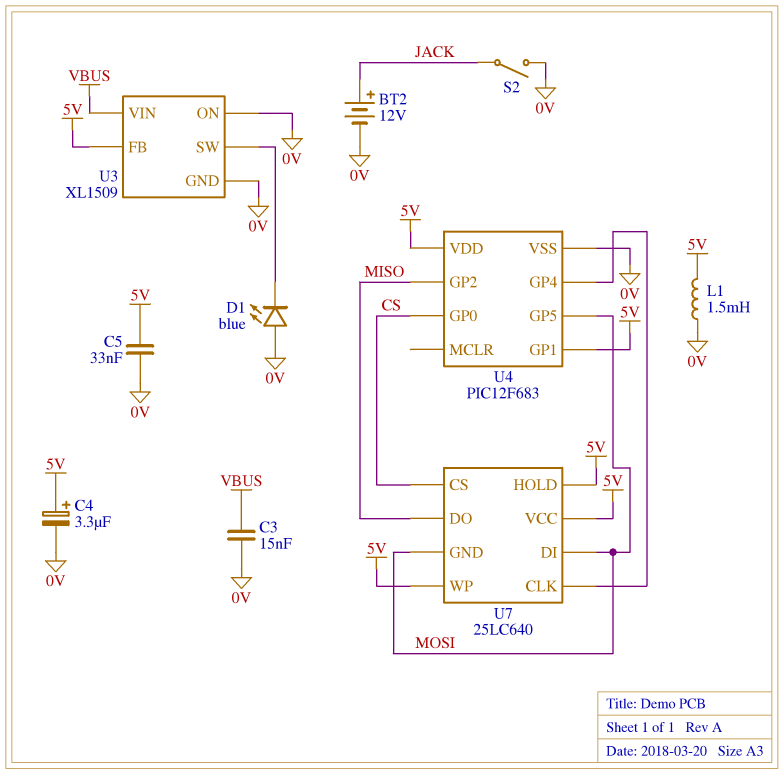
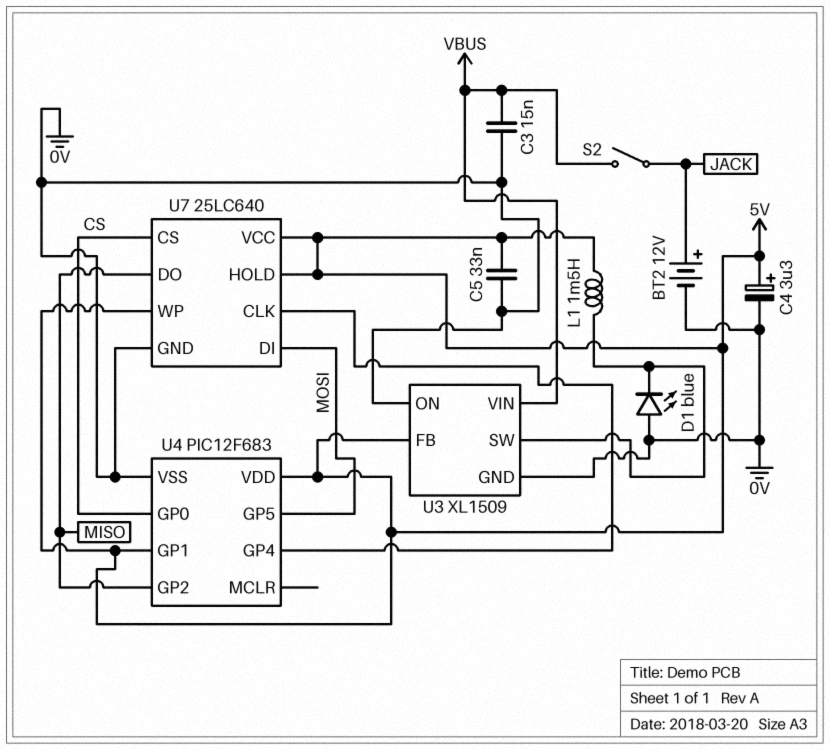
L1: 1.5mH (0V, 5V) -> 1.5mH (5V, U3/SW)
S2: switch (0V, JACK) -> switch (JACK, VBUS)
U7 pin GND: MOSI -> 0V

